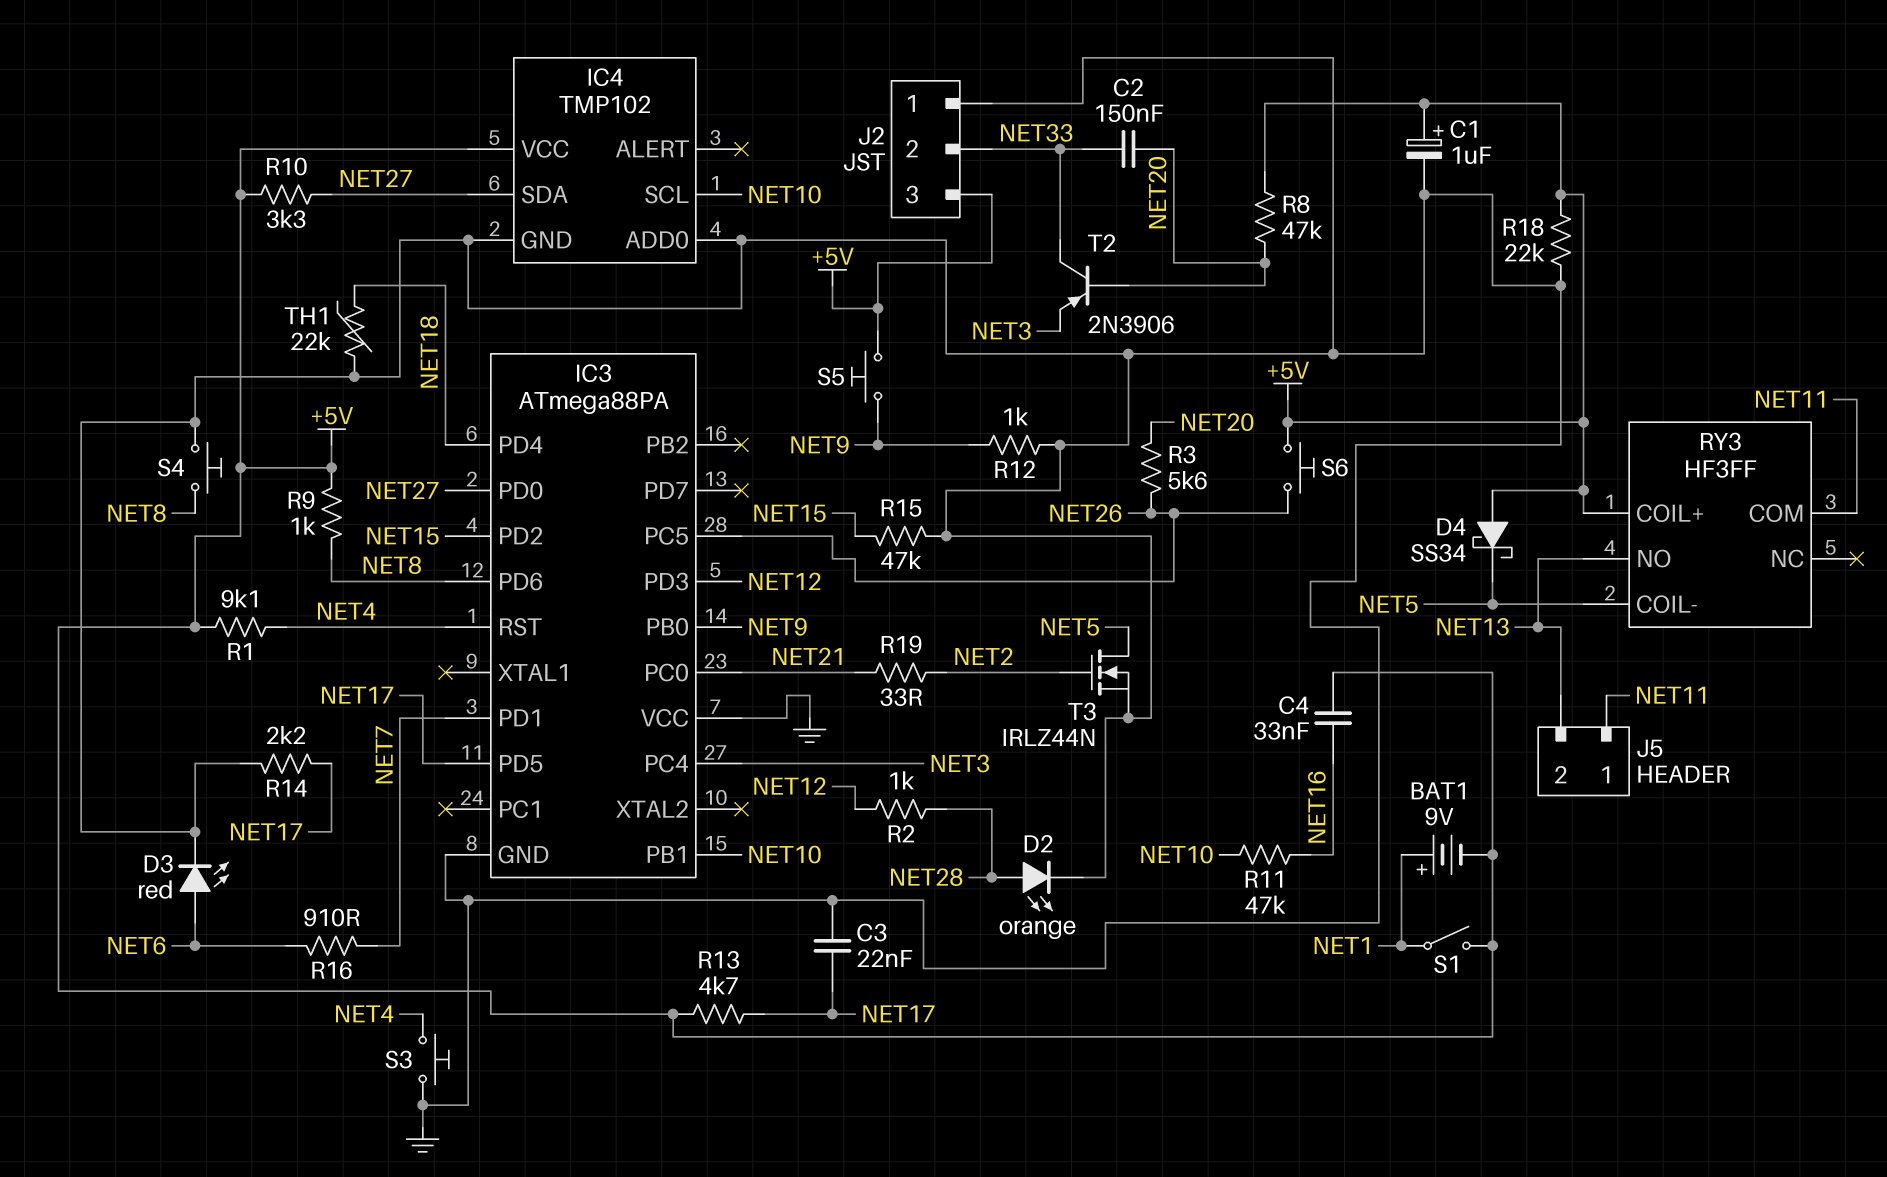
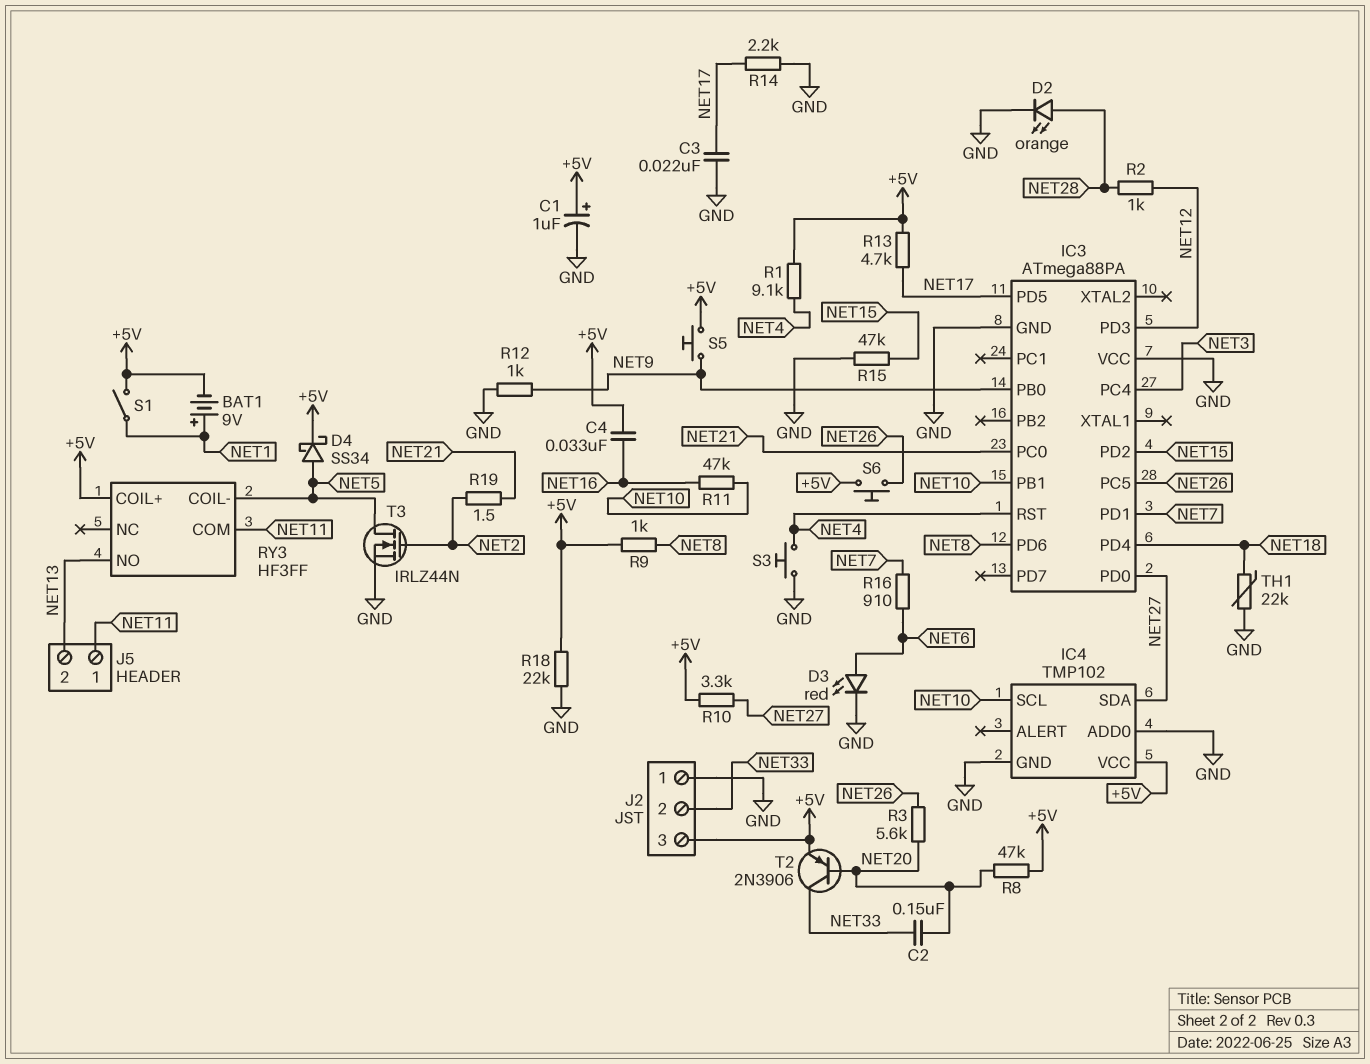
D4: schottky SS34 (A +5V, K NET5) -> schottky SS34 (A NET5, K +5V)
R19: 33 (NET2, NET21) -> 1.5 (NET2, NET21)
S4: button (GND, NET8) -> none
T2: PNP 2N3906 (B NET20, C NET33, E NET3) -> PNP 2N3906 (B NET20, C NET33, E +5V)

